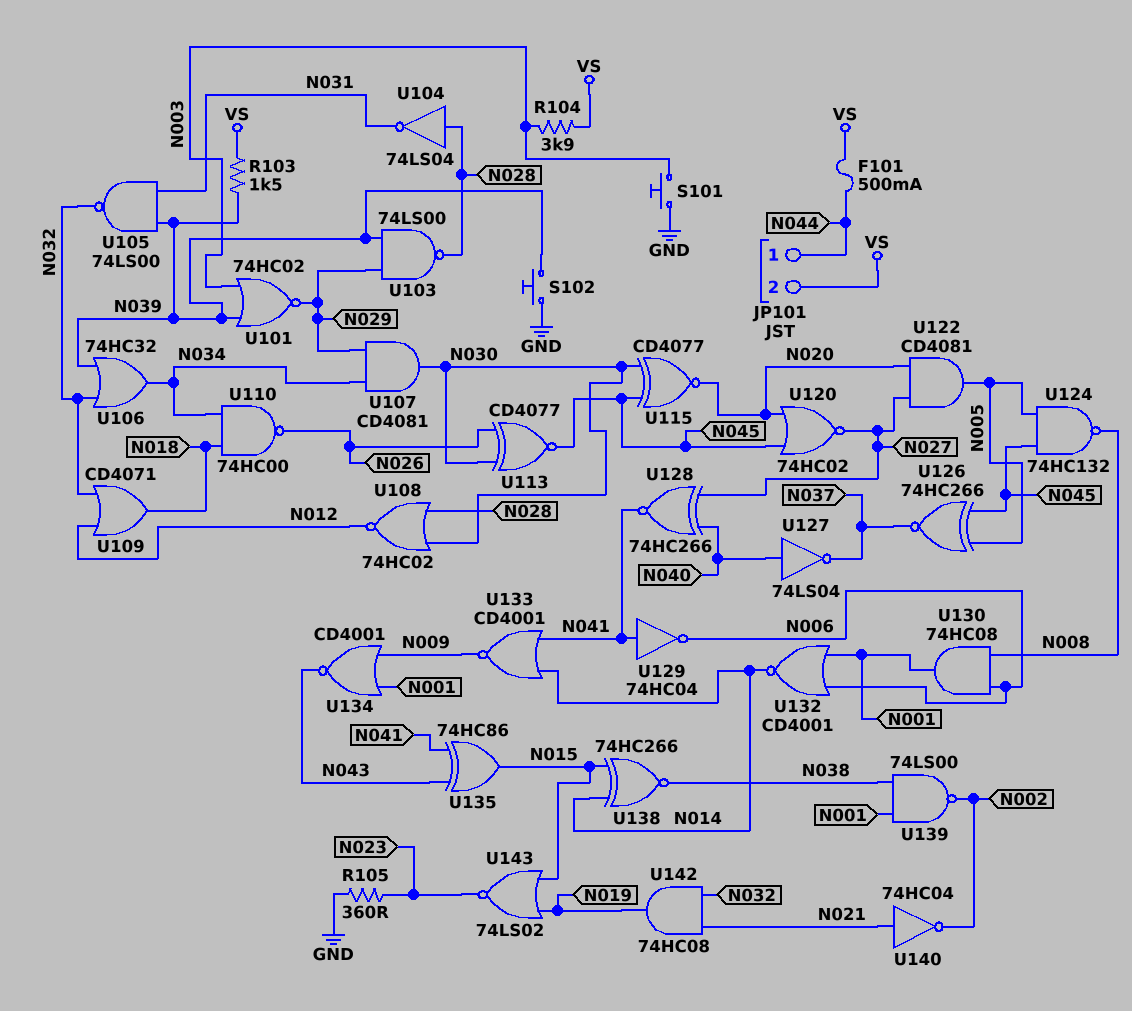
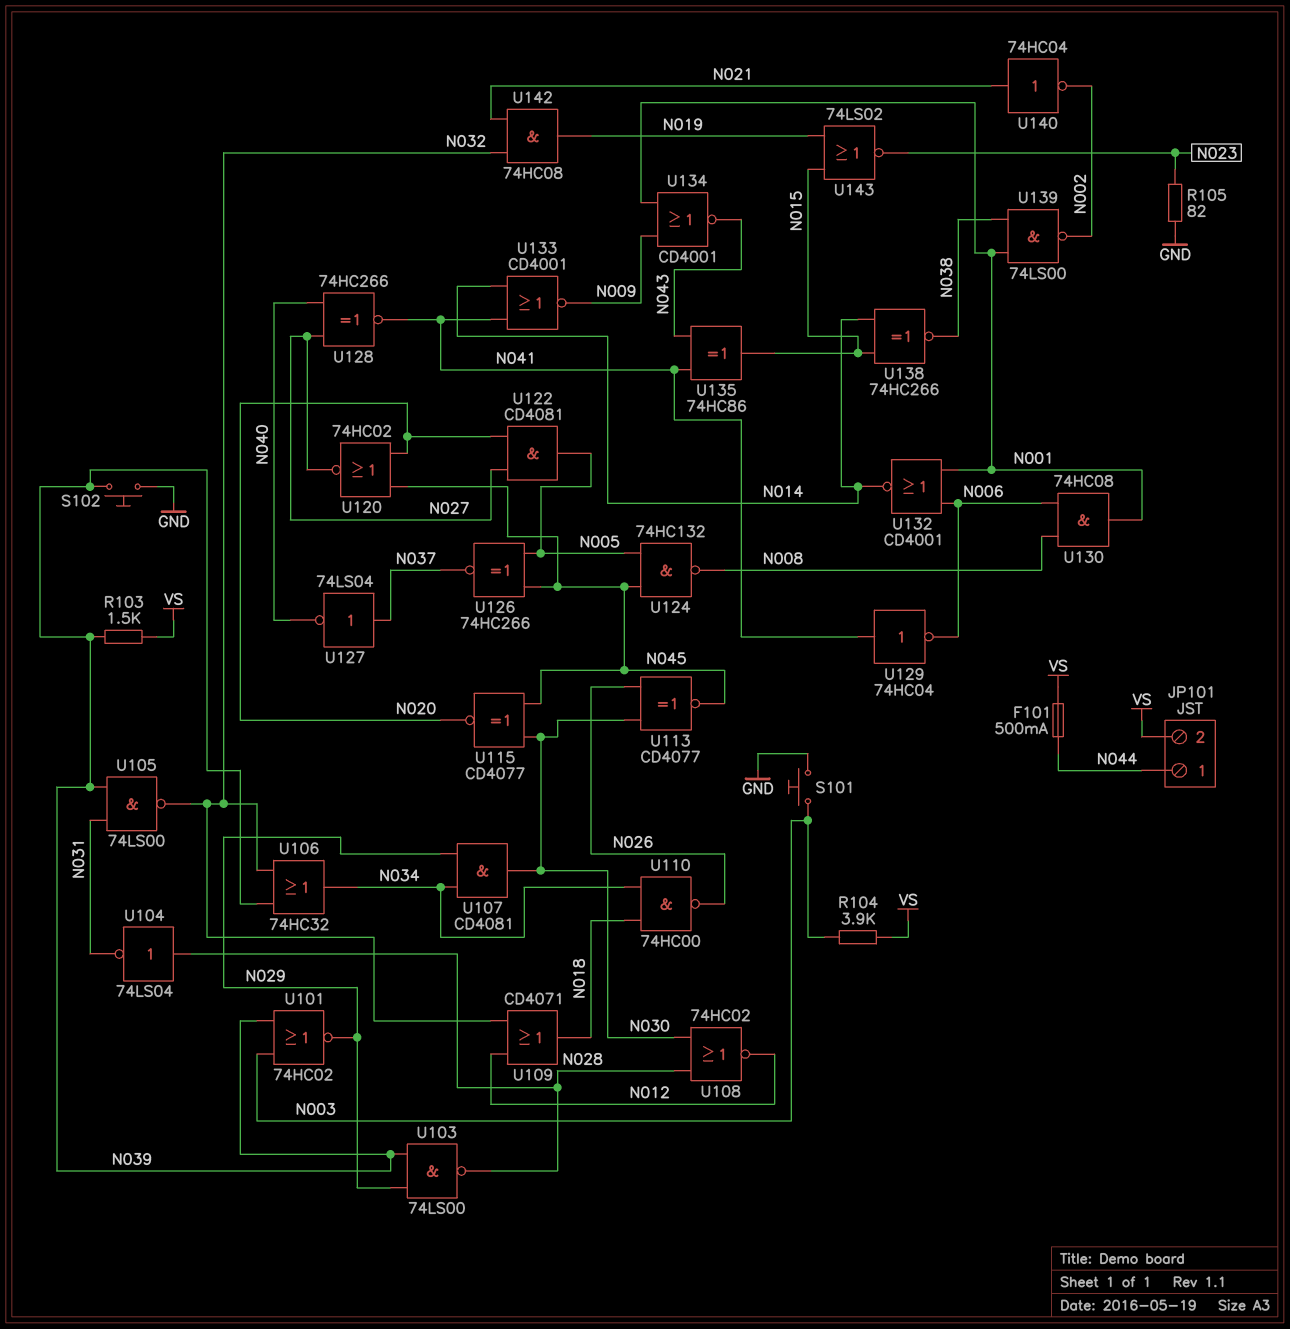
R105: 360 (GND, N023) -> 82 (GND, N023)
U127: NOT 74LS04 (in N040, out N037) -> NOT 74LS04 (in N037, out N040)

